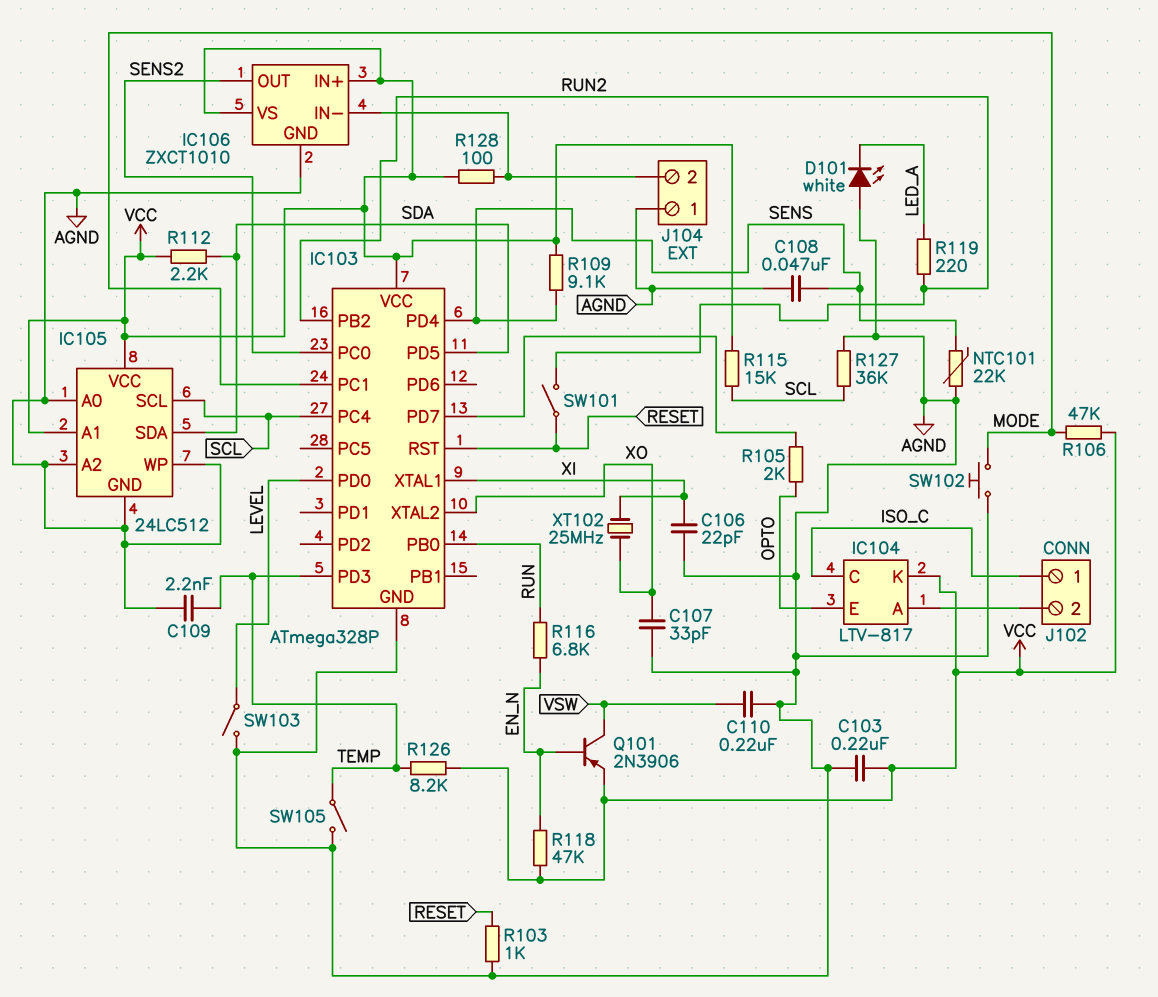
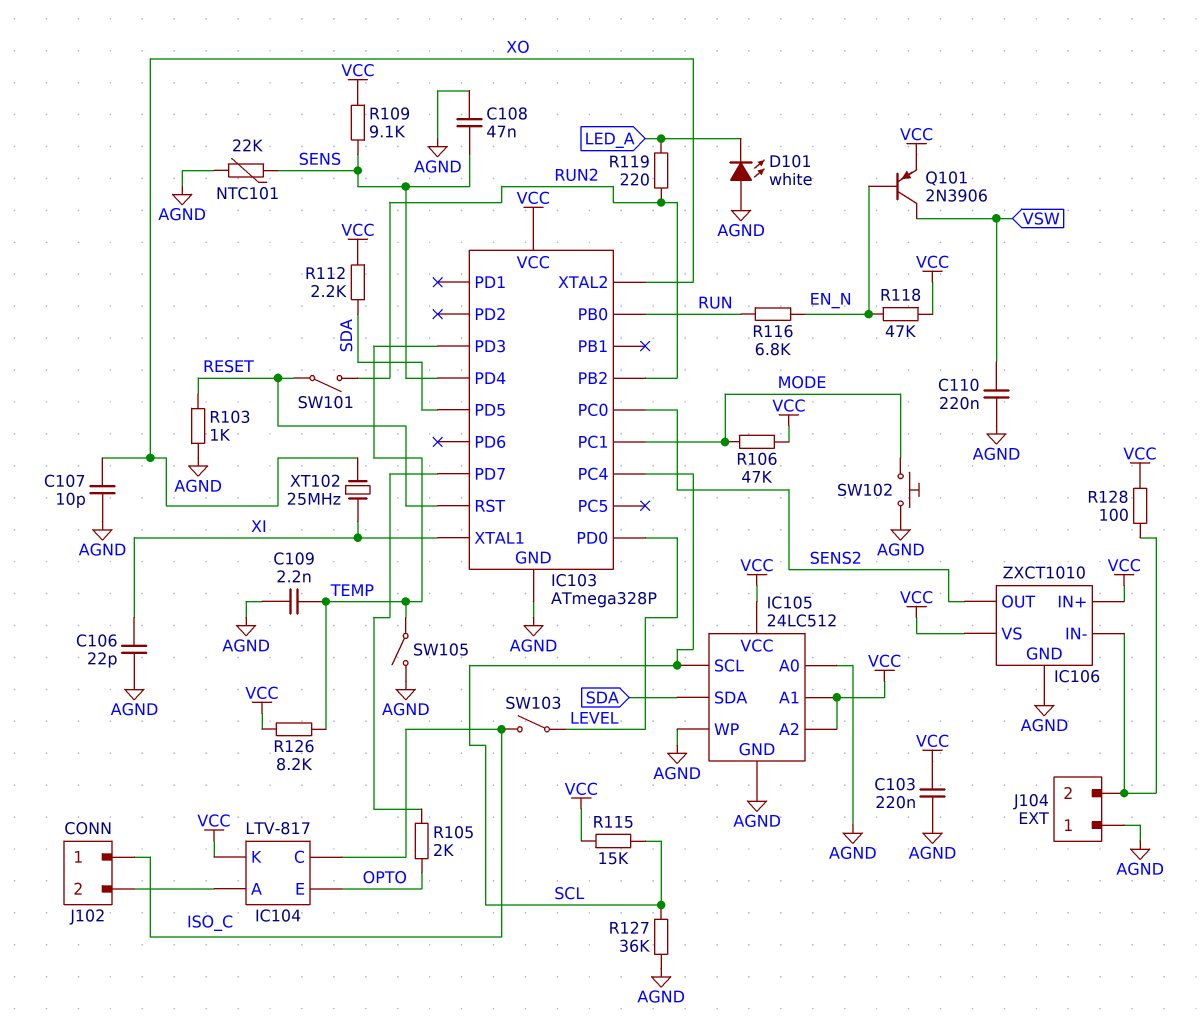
C107: 33pF (AGND, XO) -> 10pF (AGND, XO)
IC105 pin A2: AGND -> VCC
SW103: switch (AGND, LEVEL) -> switch (ISO_C, LEVEL)

